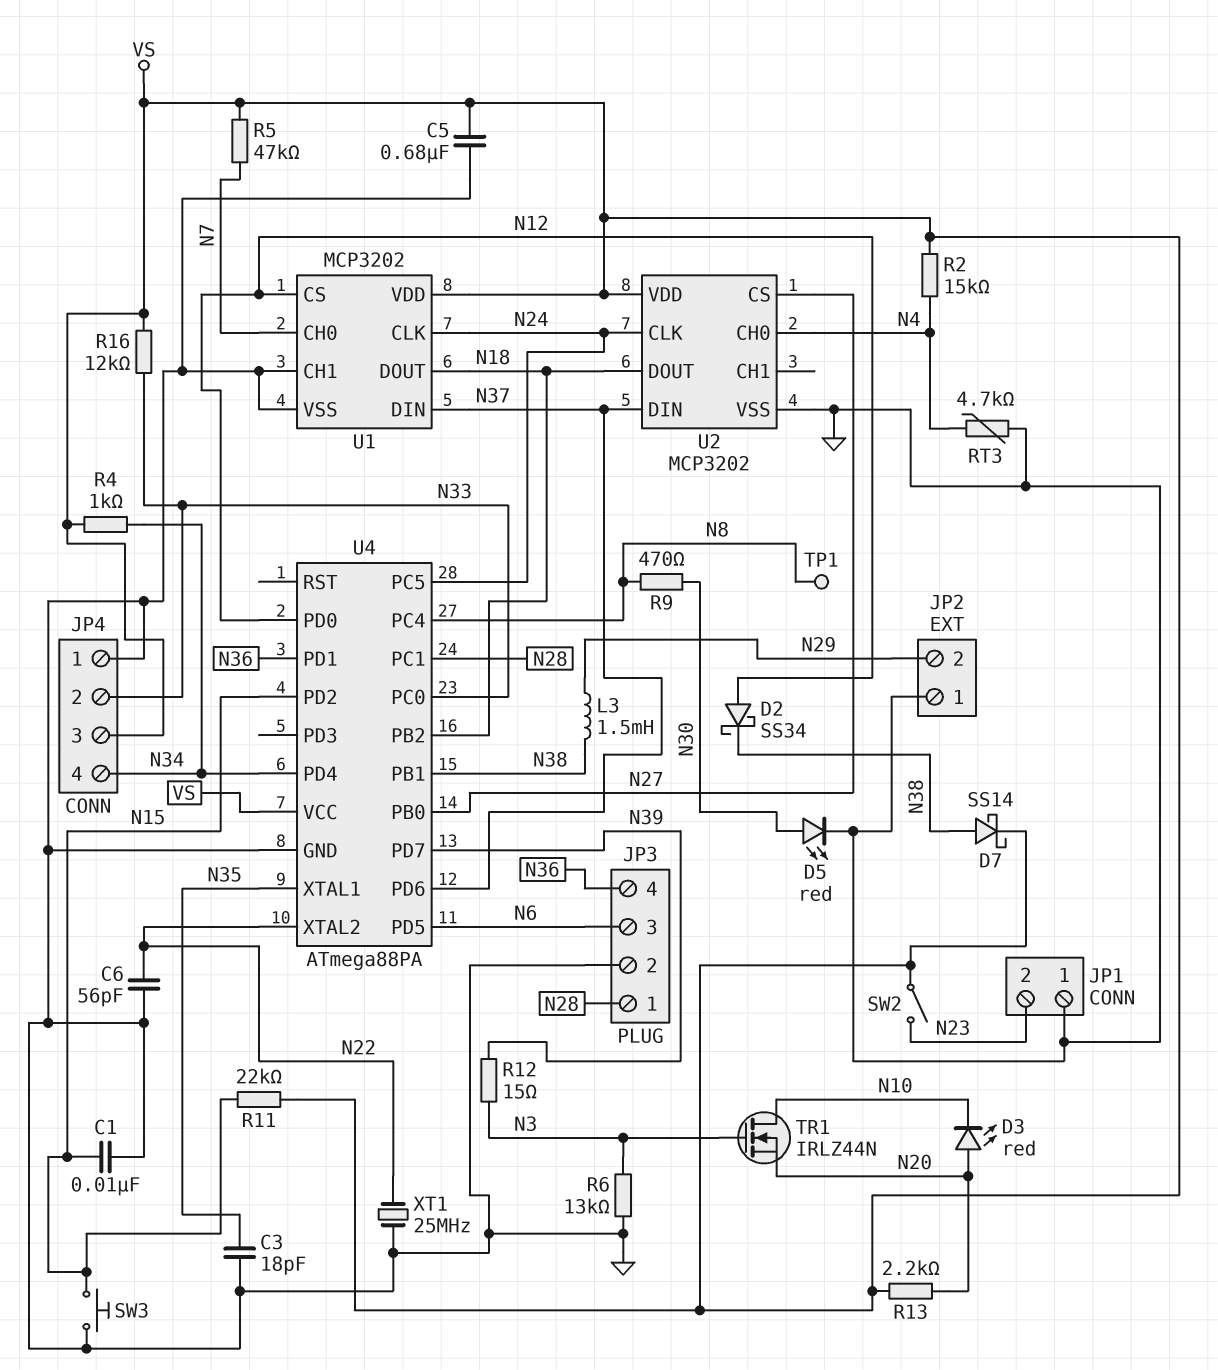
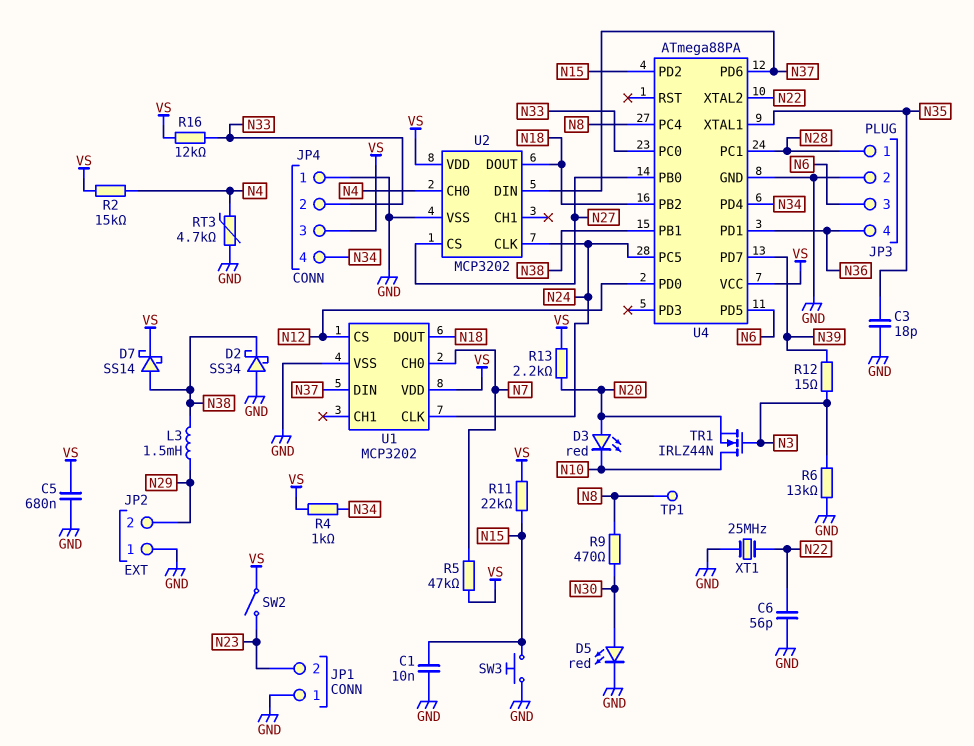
D2: schottky SS34 (A N12, K N38) -> schottky SS34 (A GND, K N38)
U1 pin CH1: GND -> none

